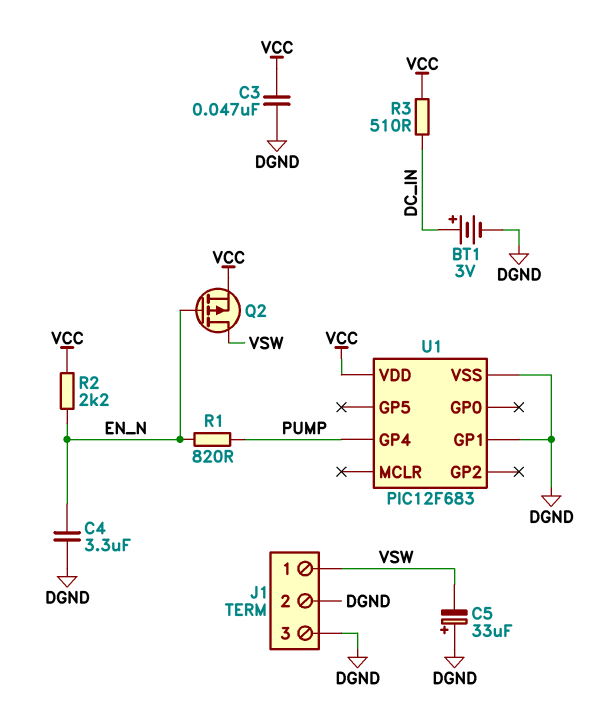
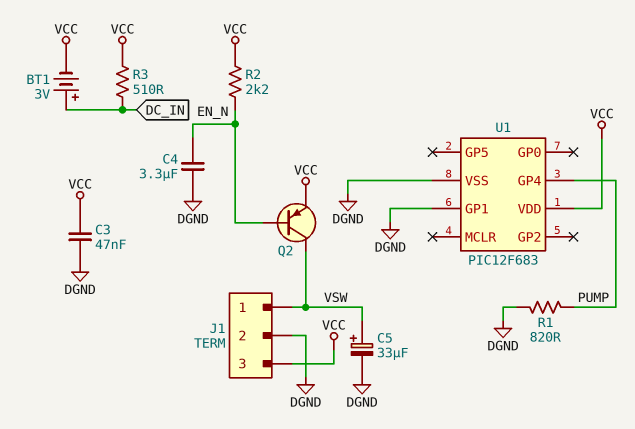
BT1: 3V (plus DC_IN, minus DGND) -> 3V (plus DC_IN, minus VCC)
C5: 33uF (plus DGND, minus VSW) -> 33uF (plus VSW, minus DGND)
J1 pin 3: DGND -> VCC
Q2: PMOS (G EN_N, D VSW, S VCC) -> PNP (B EN_N, C VSW, E VCC)
R1: 820 (EN_N, PUMP) -> 820 (DGND, PUMP)

